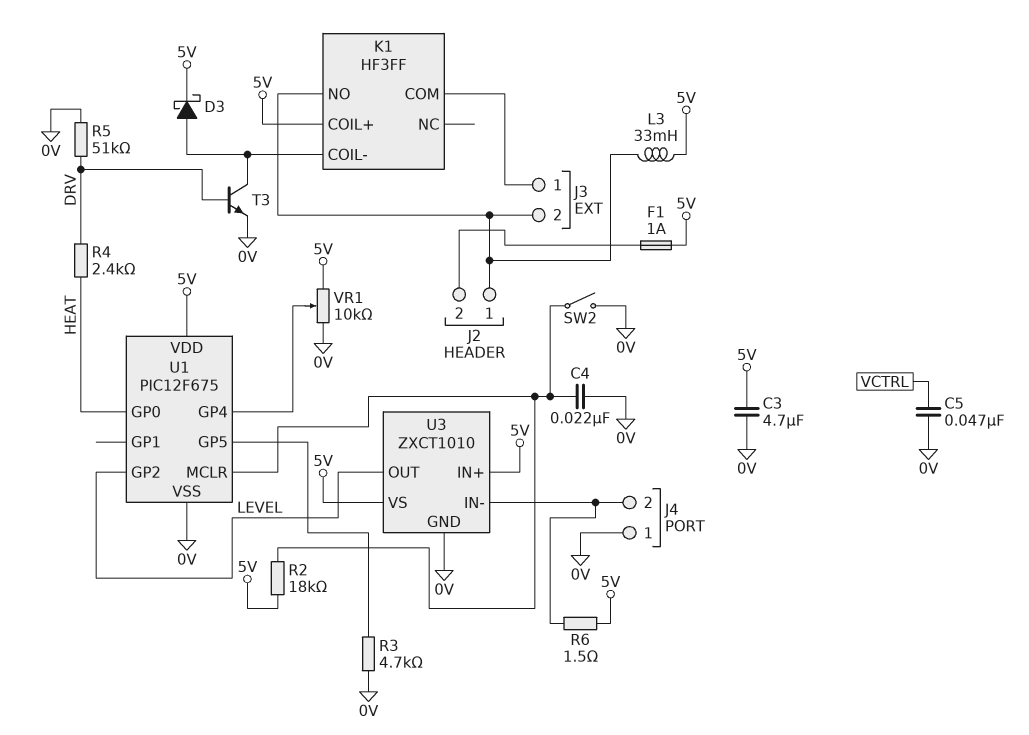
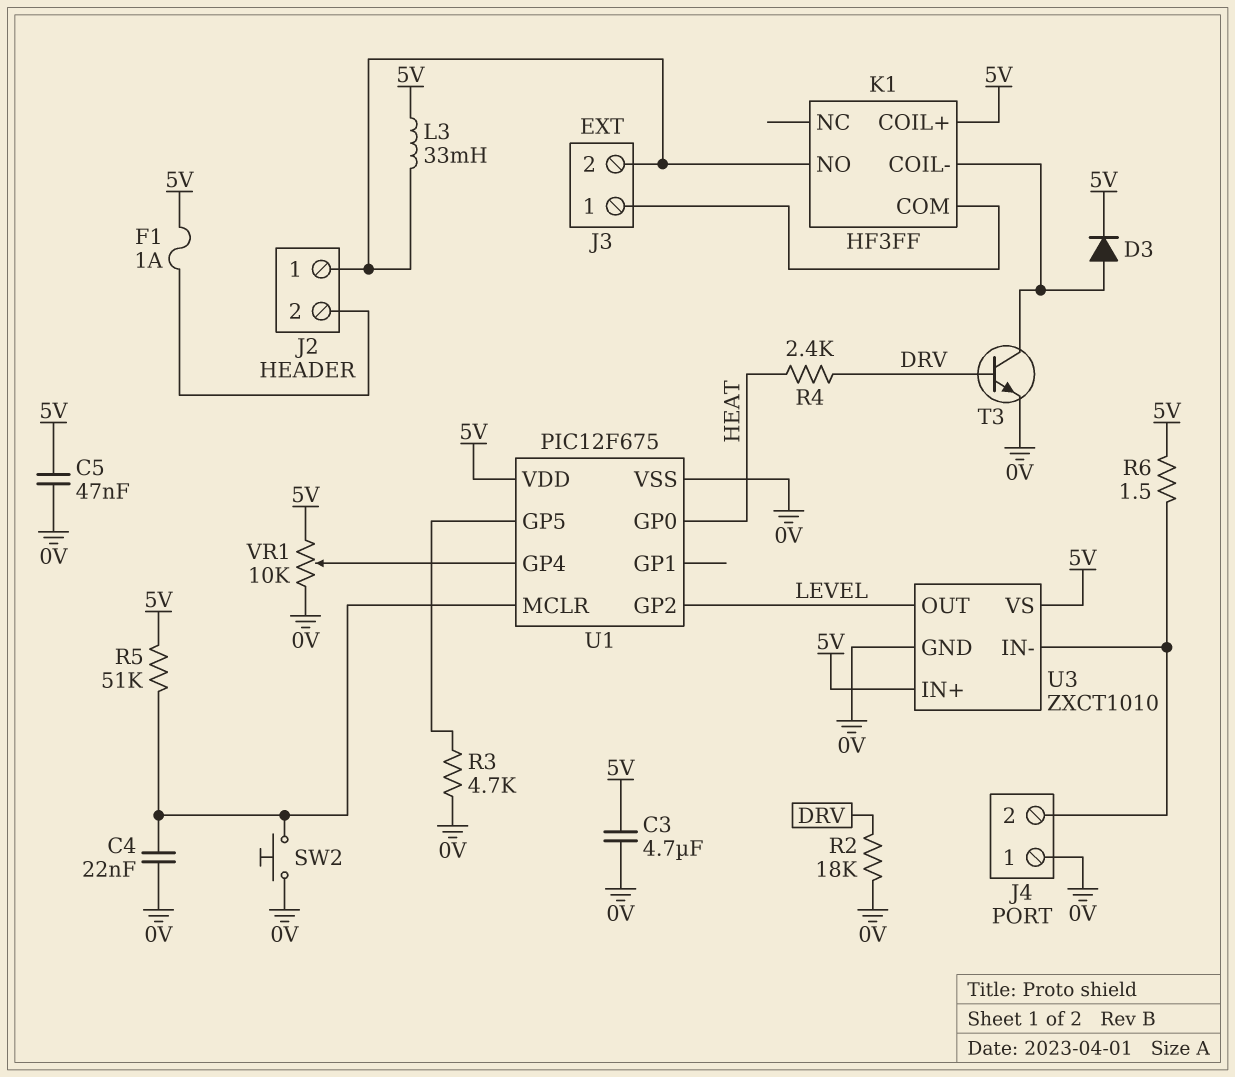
C5: 47nF (0V, VCTRL) -> 47nF (0V, 5V)
D3: schottky (A K1/COIL-, K 5V) -> diode (A K1/COIL-, K 5V)
R2: 18k (5V, U1/MCLR) -> 18k (0V, DRV)
R5: 51k (0V, DRV) -> 51k (5V, U1/MCLR)
SW2: switch (0V, U1/MCLR) -> button (0V, U1/MCLR)

